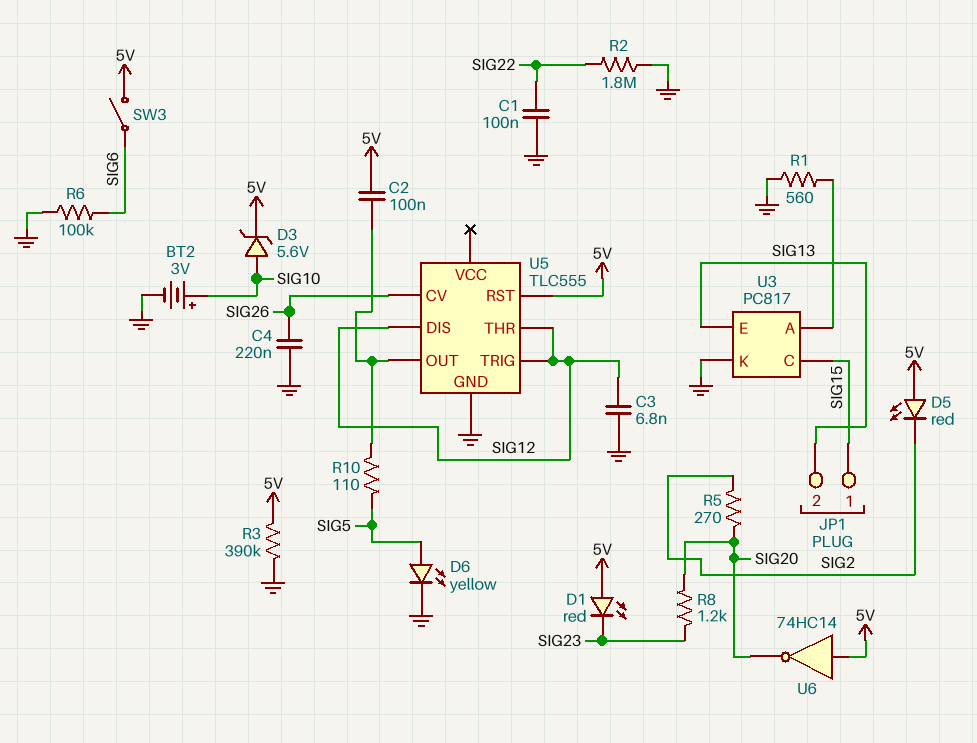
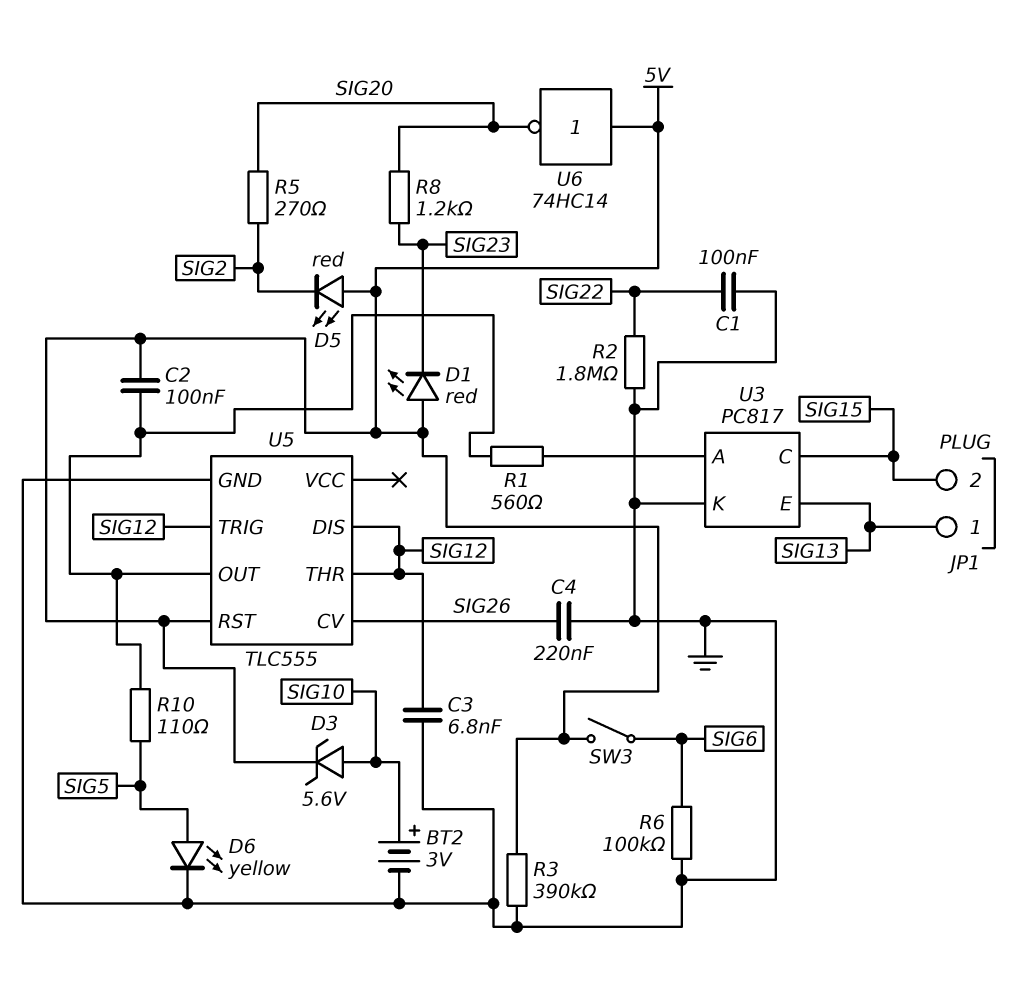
JP1 pin 1: SIG15 -> SIG13
JP1 pin 2: SIG13 -> SIG15
R1: 560 (GND, U3/A) -> 560 (U3/A, U5/OUT)

